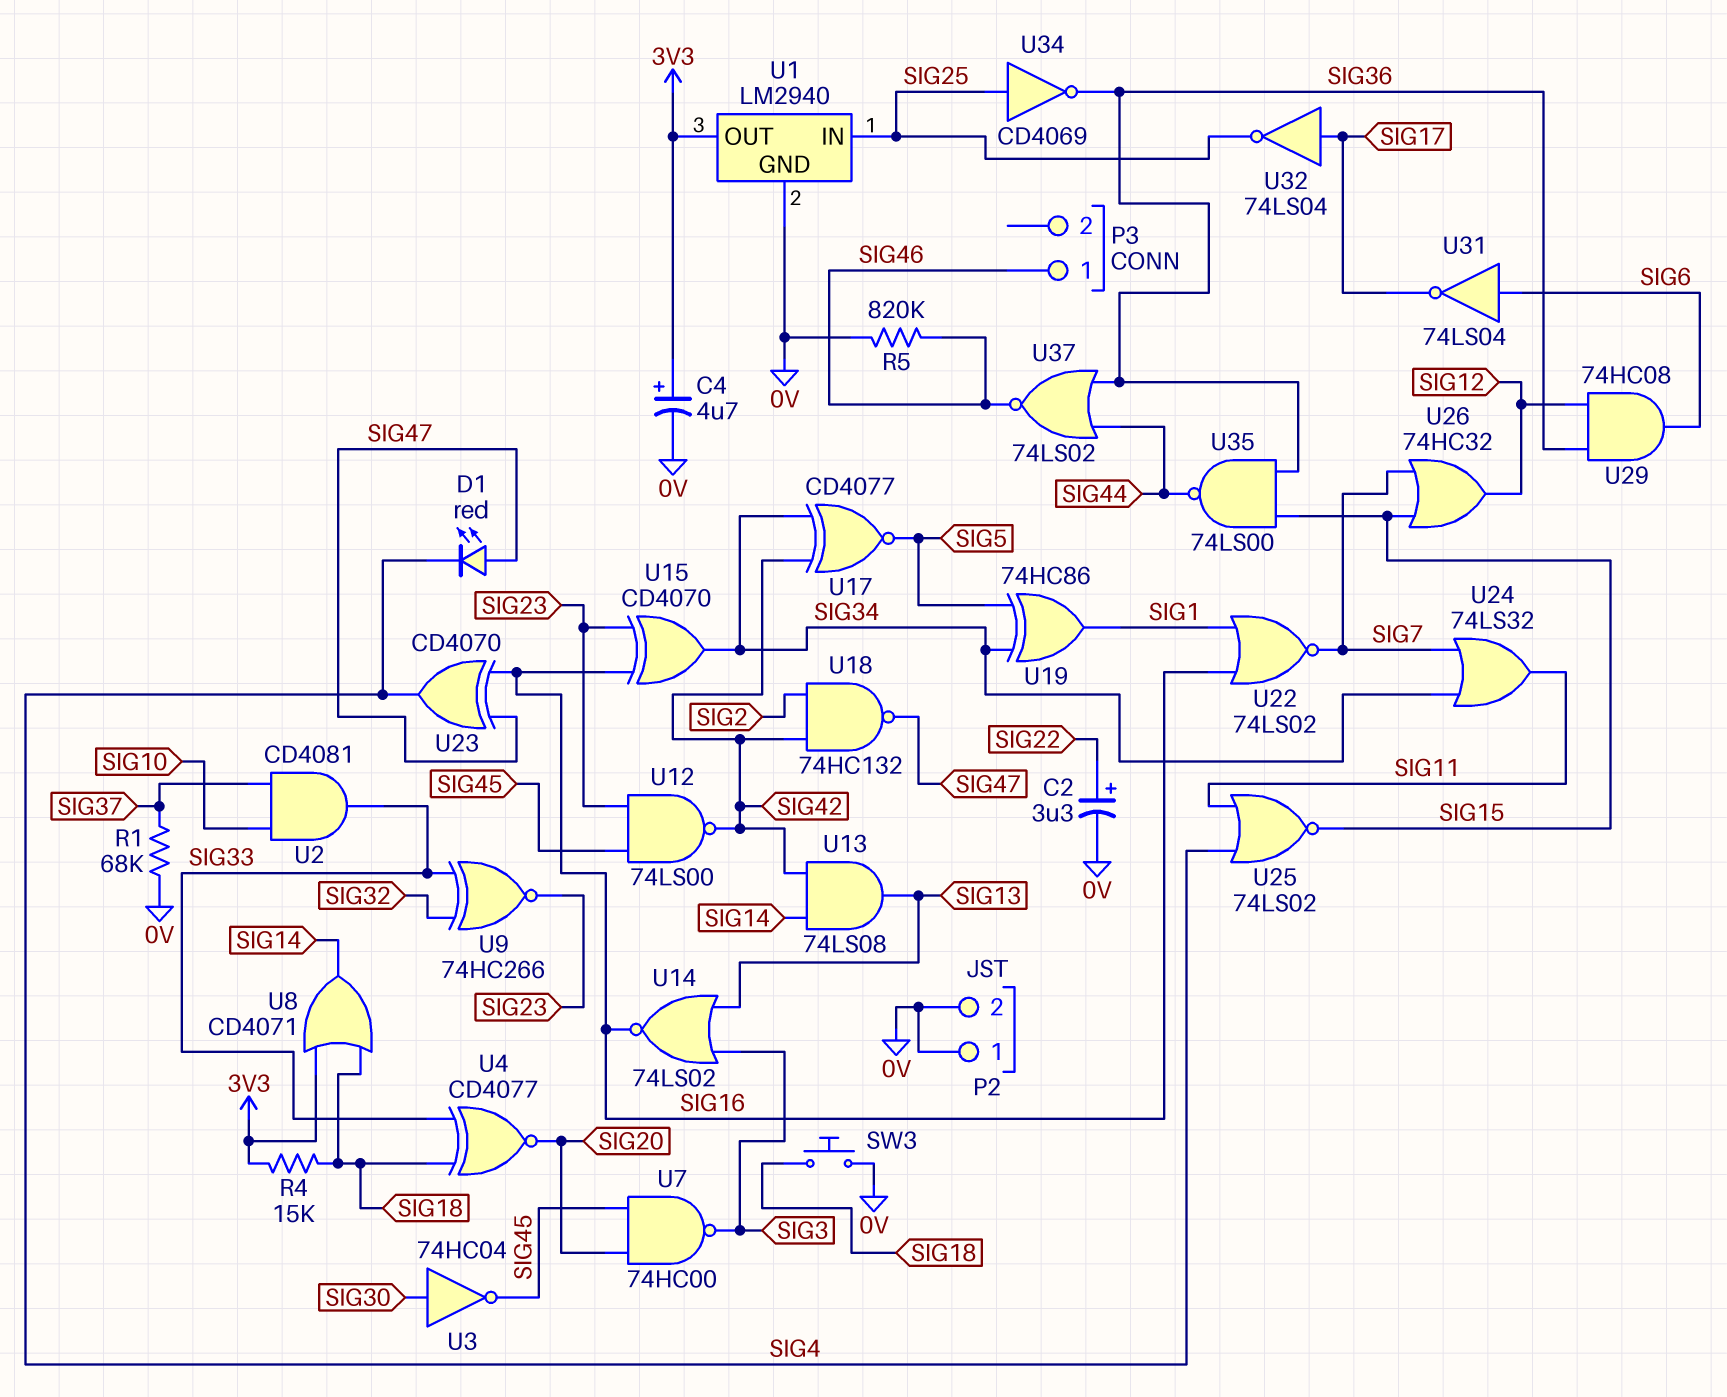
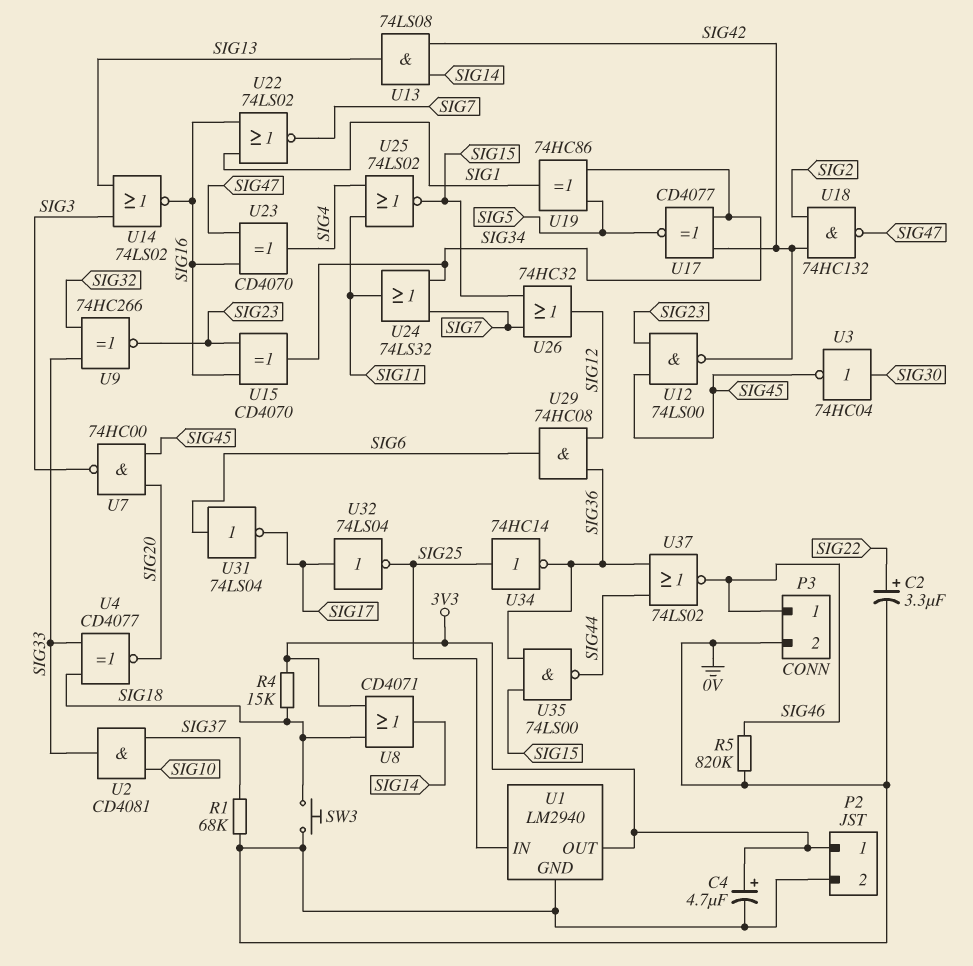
D1: LED red (A SIG47, K SIG4) -> none
P2 pin 1: 0V -> 3V3
P3 pin 2: none -> 0V
U34: NOT CD4069 (in SIG25, out SIG36) -> NOT 74HC14 (in SIG25, out SIG36)

